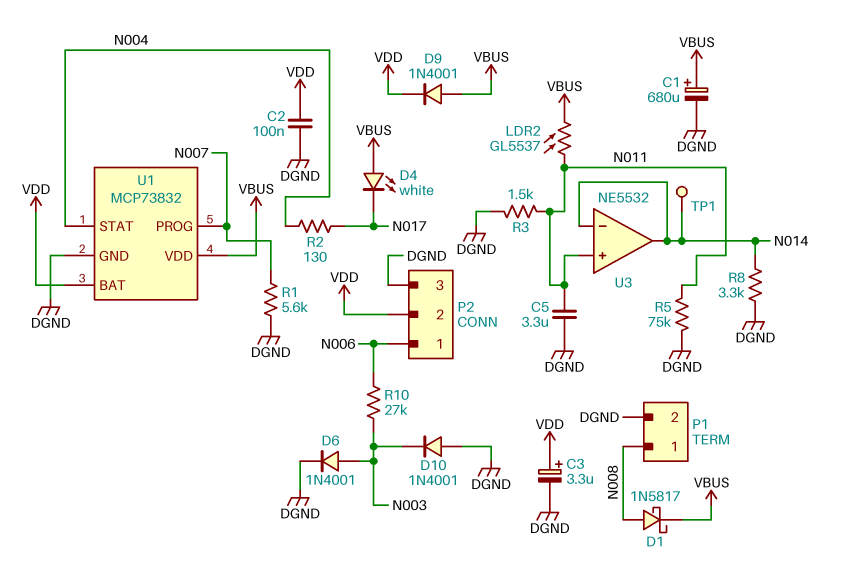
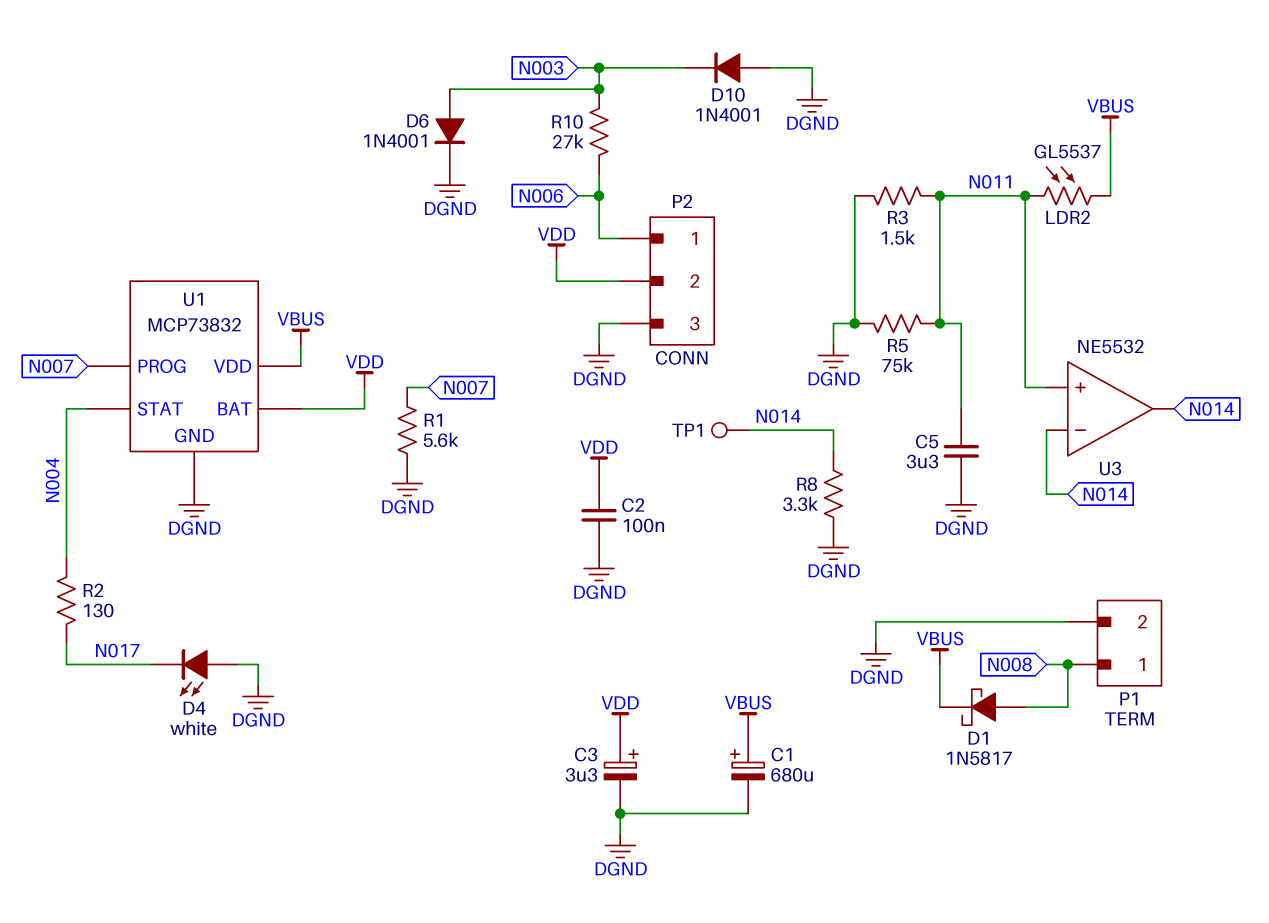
D4: LED white (A VBUS, K N017) -> LED white (A DGND, K N017)
D9: diode 1N4001 (A VBUS, K VDD) -> none

